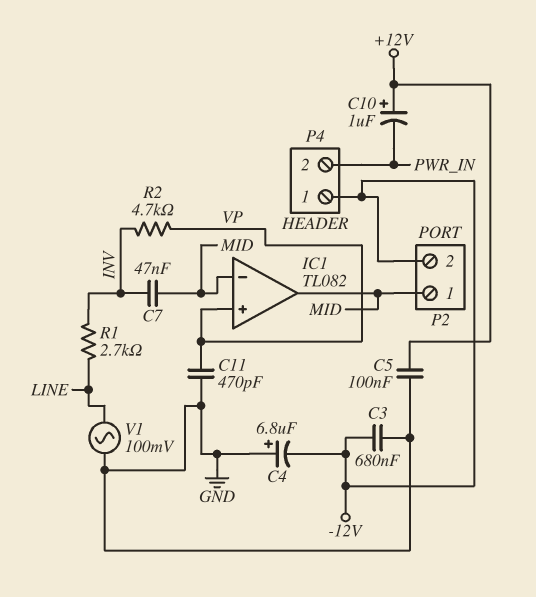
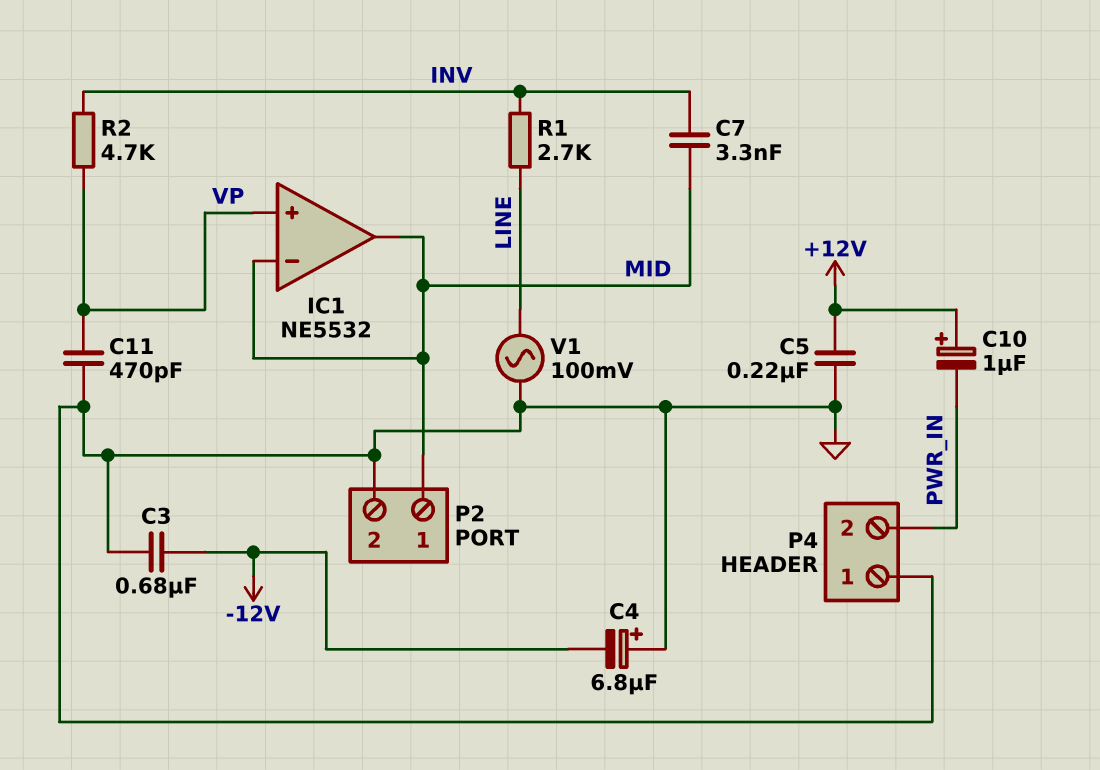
C5: 100nF (+12V, GND) -> 220nF (+12V, GND)
C7: 47nF (INV, MID) -> 3.3nF (INV, MID)
IC1: TL082 -> NE5532
P2 pin 2: -12V -> GND
P4 pin 1: -12V -> GND

